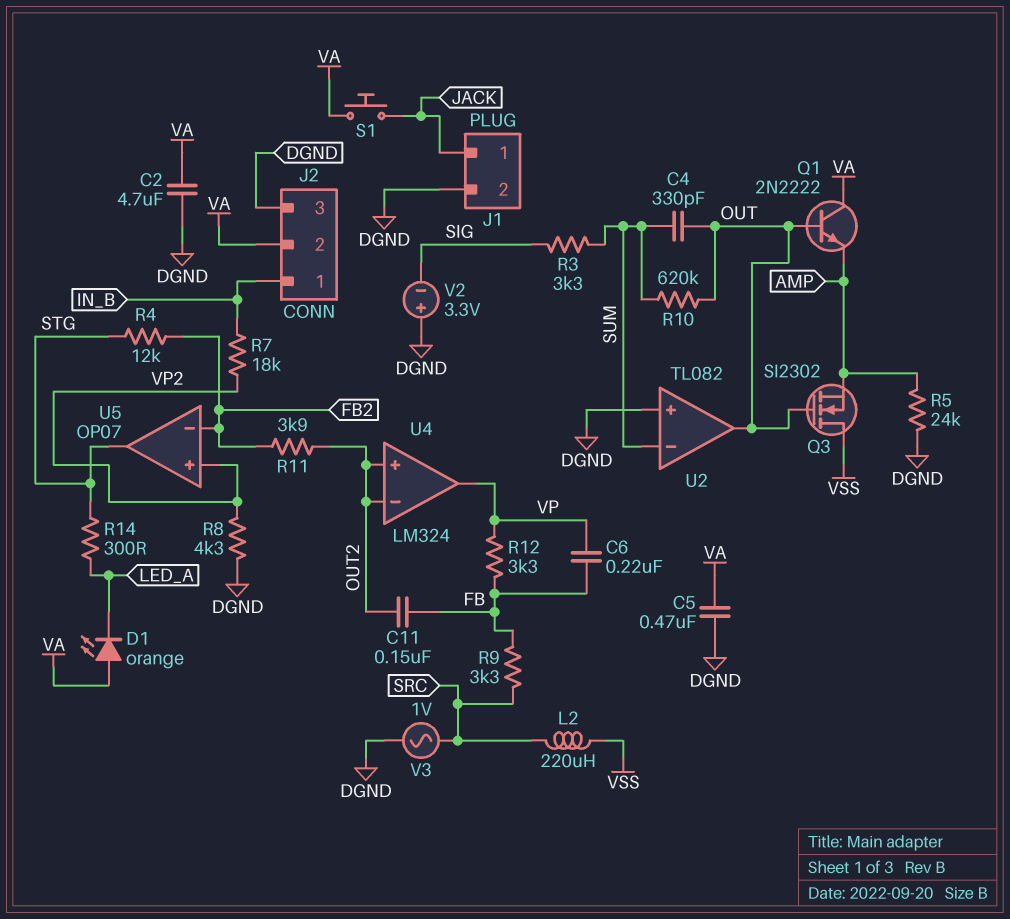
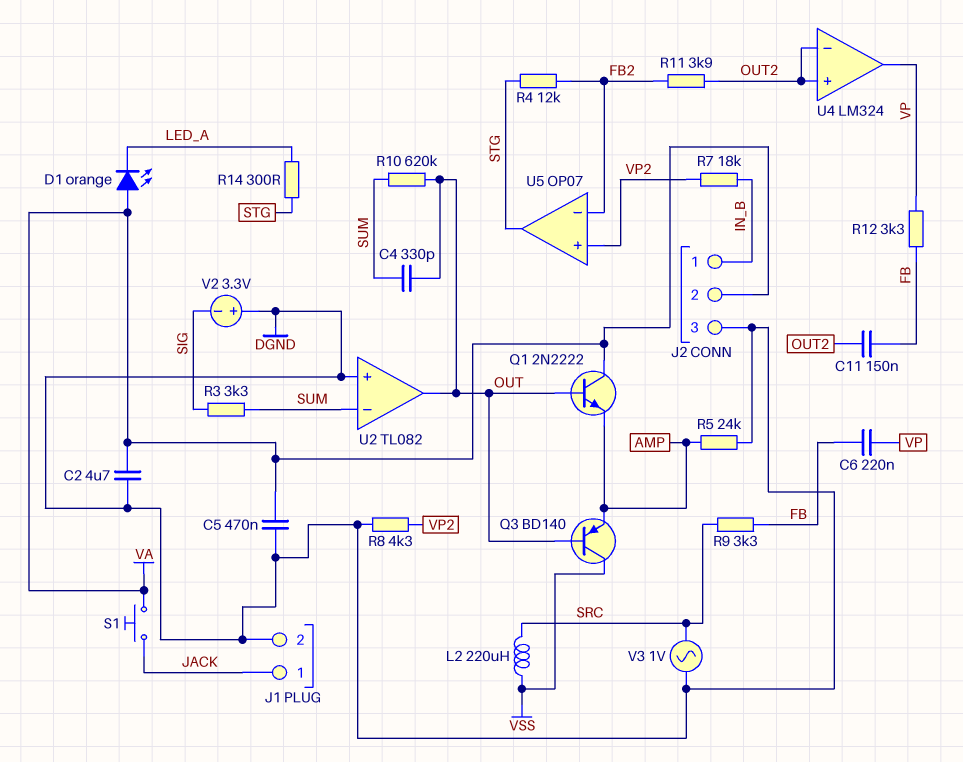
Q3: NMOS SI2302 (G OUT, D VSS, S AMP) -> PNP BD140 (B OUT, C VSS, E AMP)

